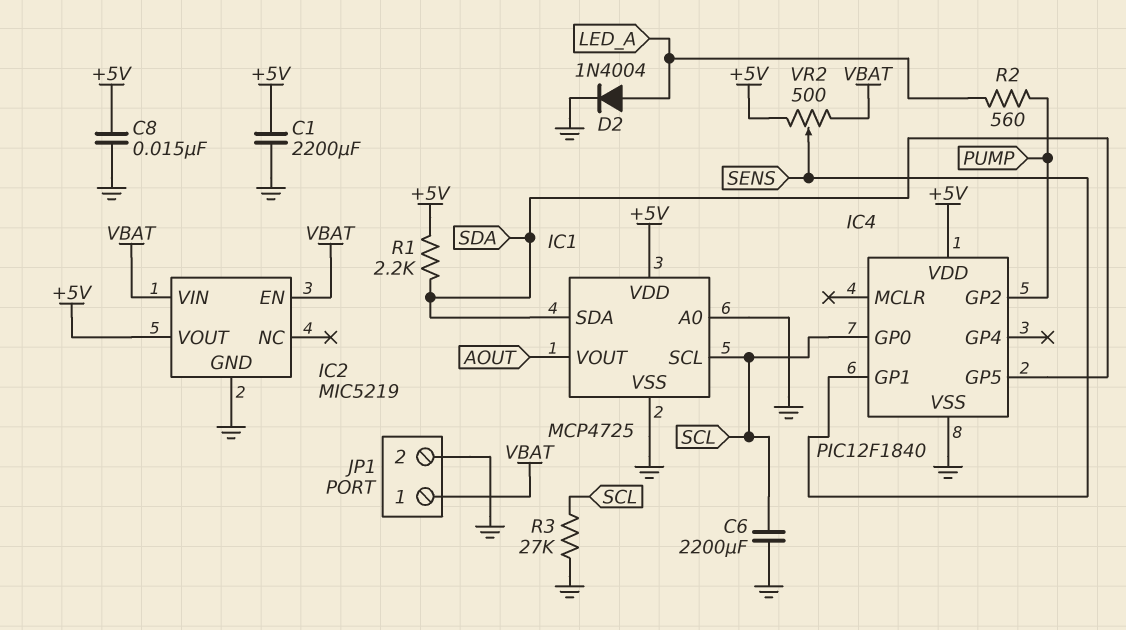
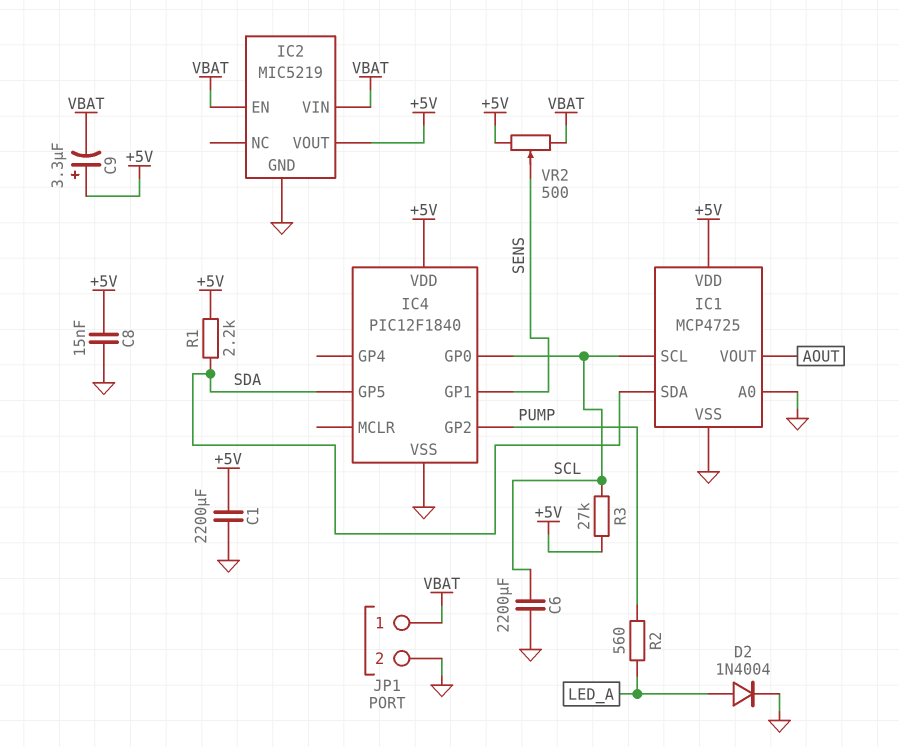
C9: none -> 3.3uF (plus +5V, minus VBAT)
R3: 27k (GND, SCL) -> 27k (+5V, SCL)

